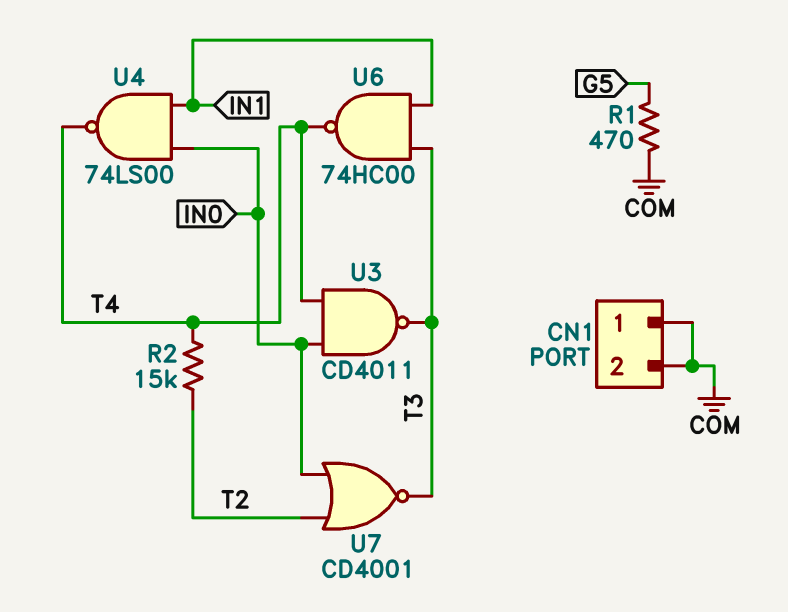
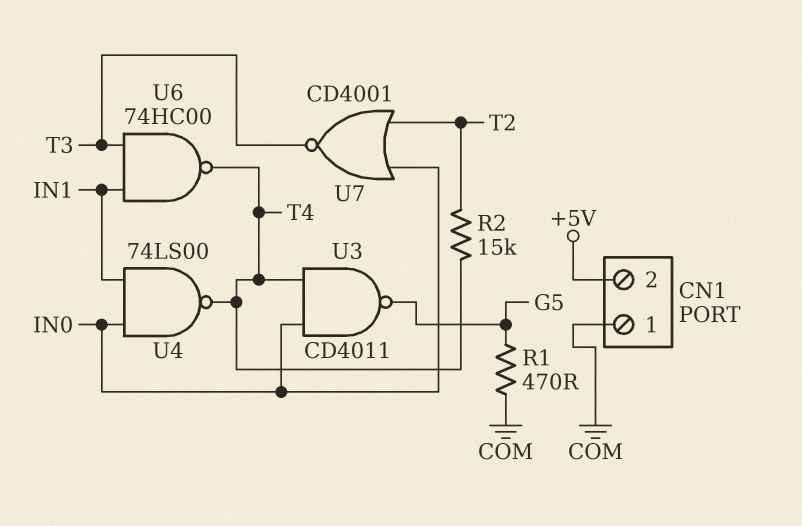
CN1 pin 2: COM -> +5V
U3: NAND CD4011 (in IN0, in T4, out T3) -> NAND CD4011 (in IN0, in T4, out G5)

